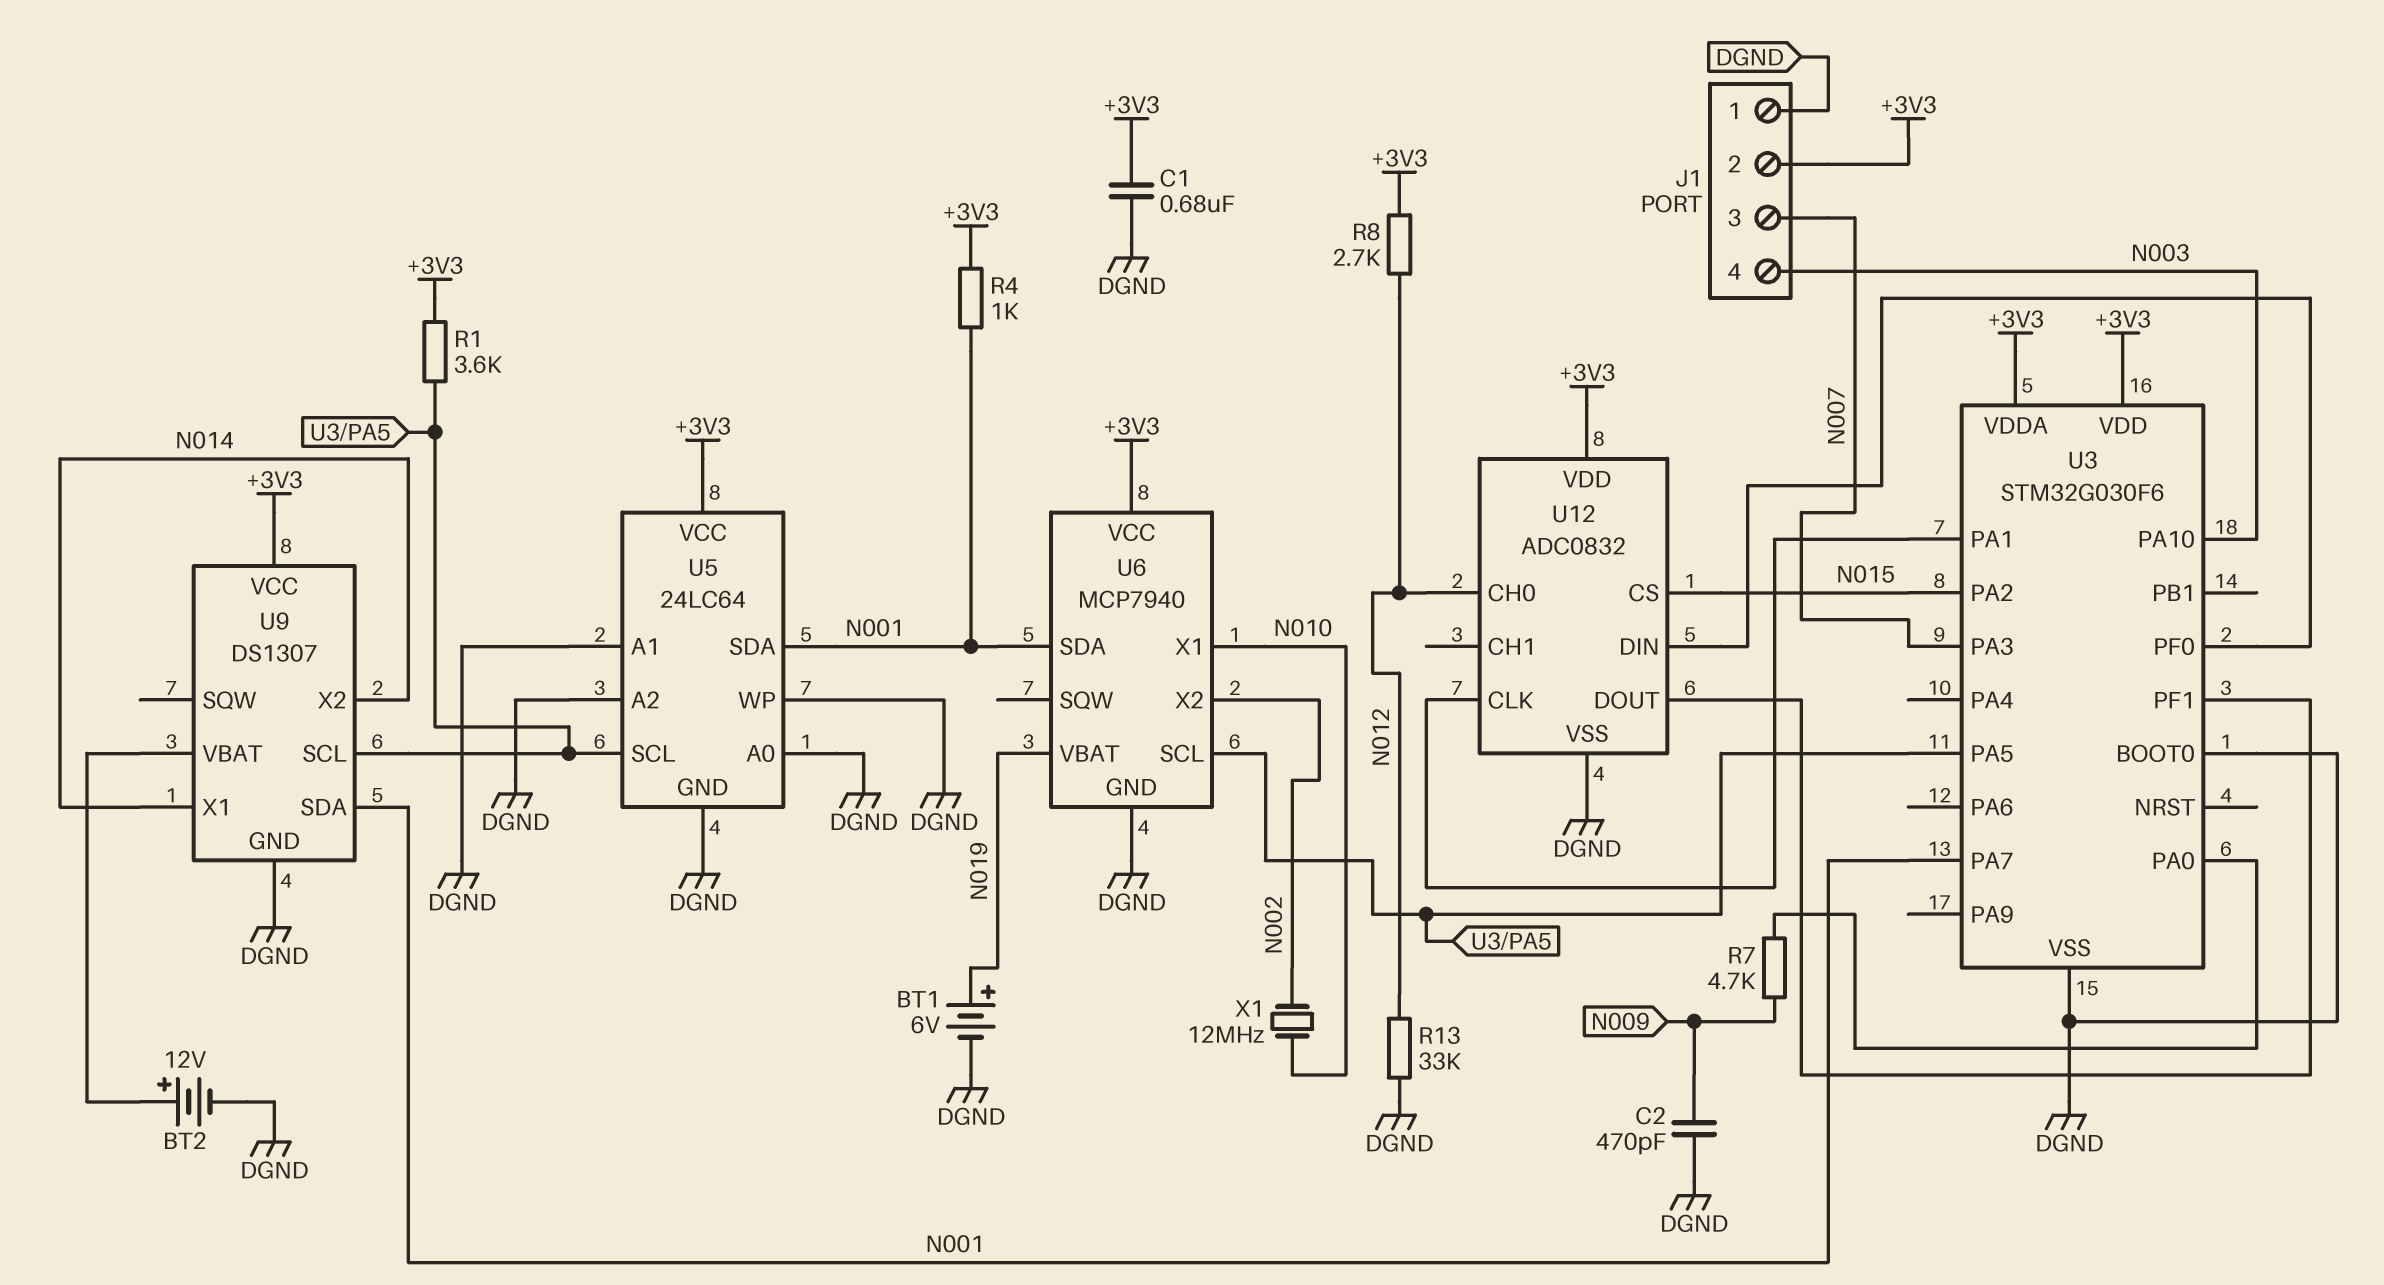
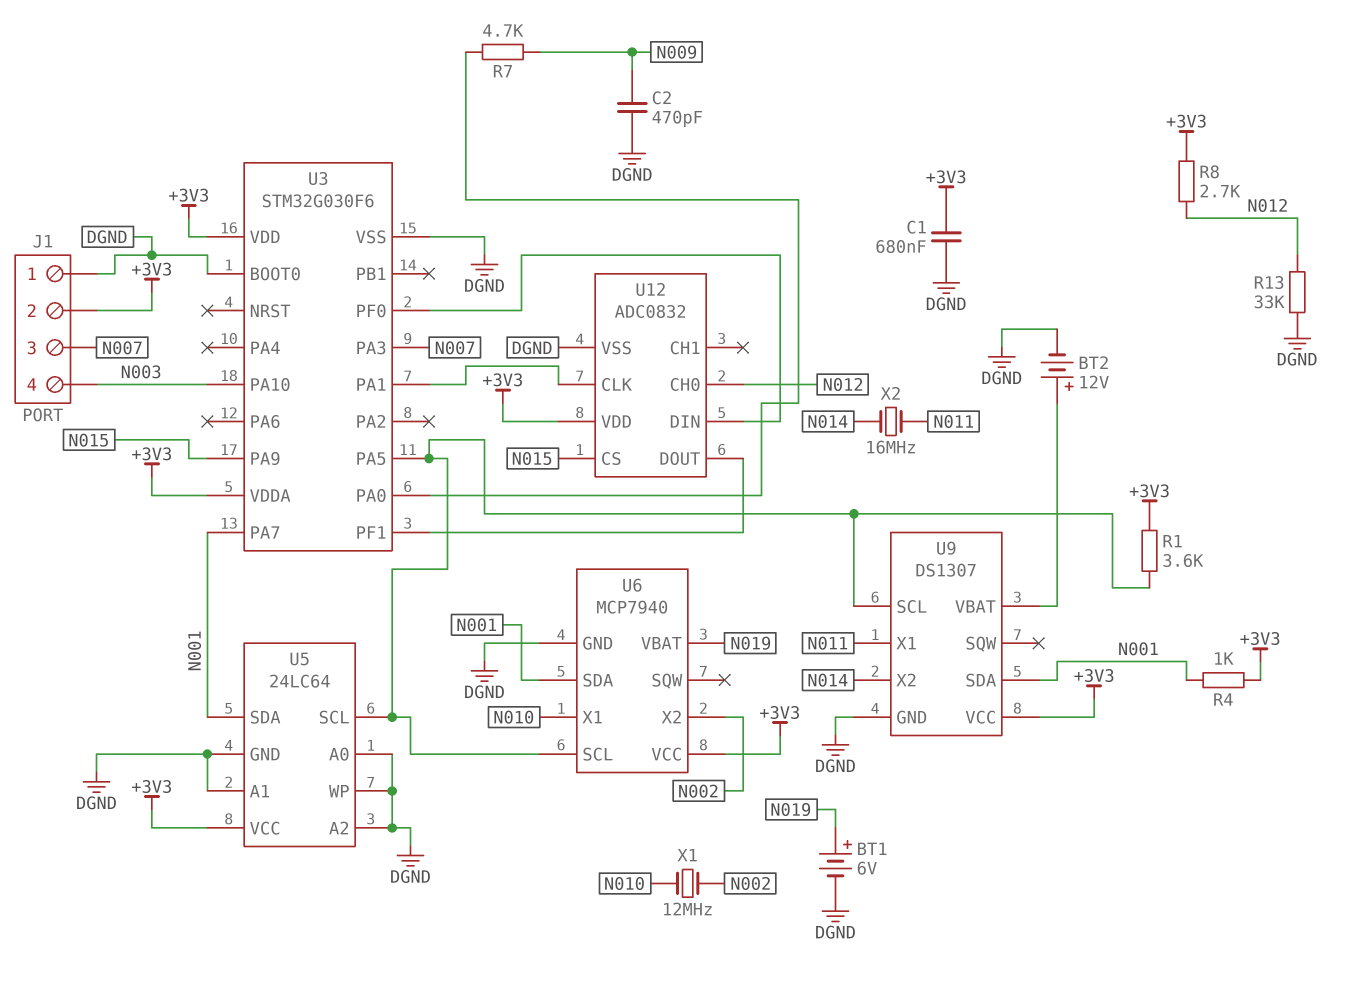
U3 pin PA2: N015 -> none
U3 pin PA9: none -> N015
U9 pin X1: N014 -> N011
X2: none -> 16MHz (N011, N014)

